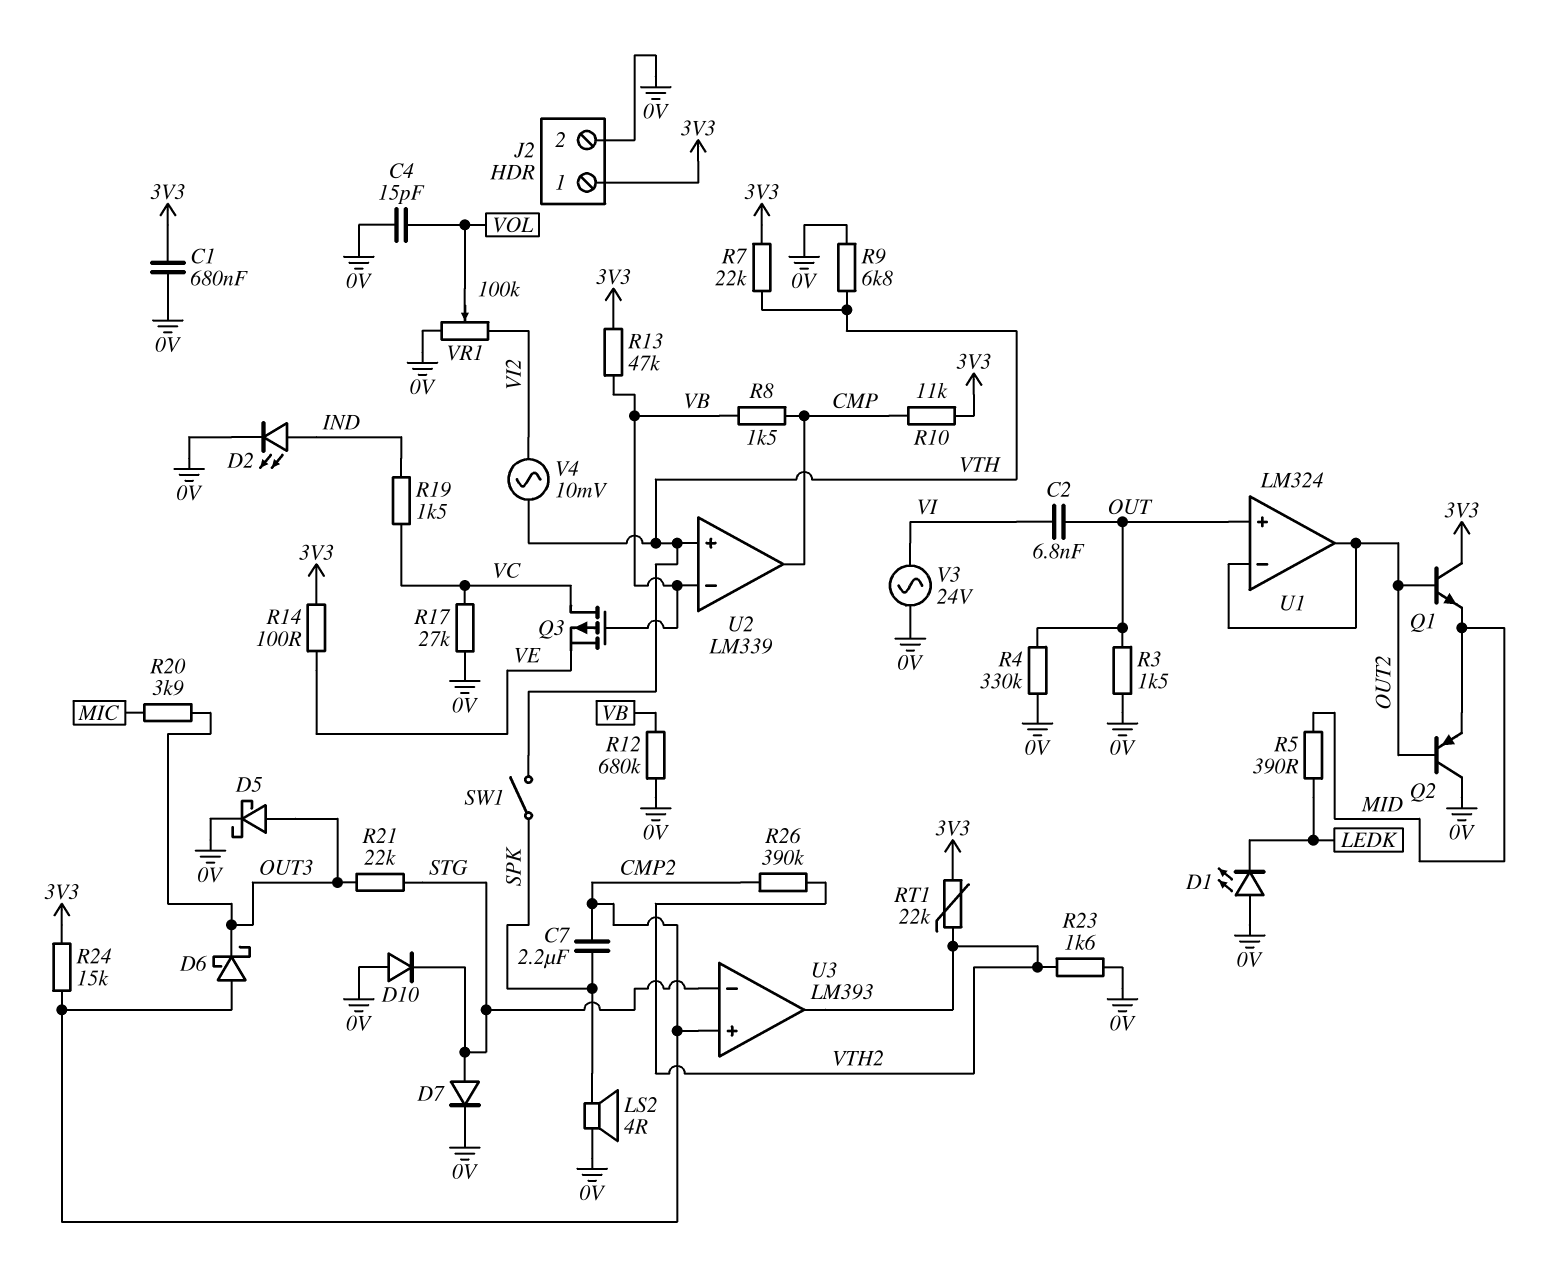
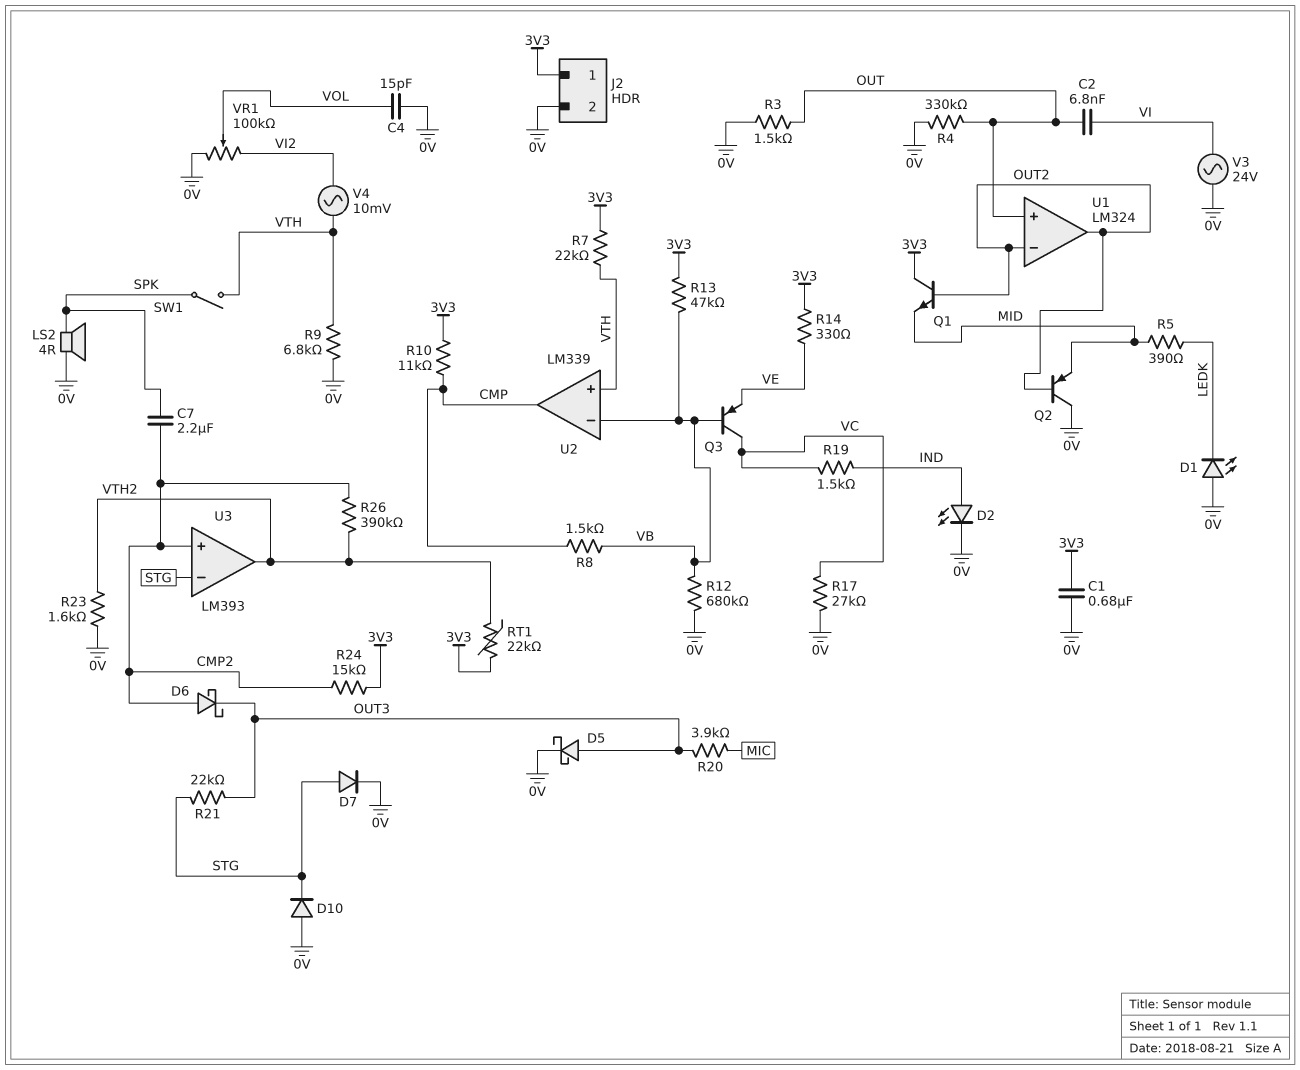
Q3: PMOS (G VB, D VC, S VE) -> PNP (B VB, C VC, E VE)
R14: 100 (3V3, VE) -> 330 (3V3, VE)

